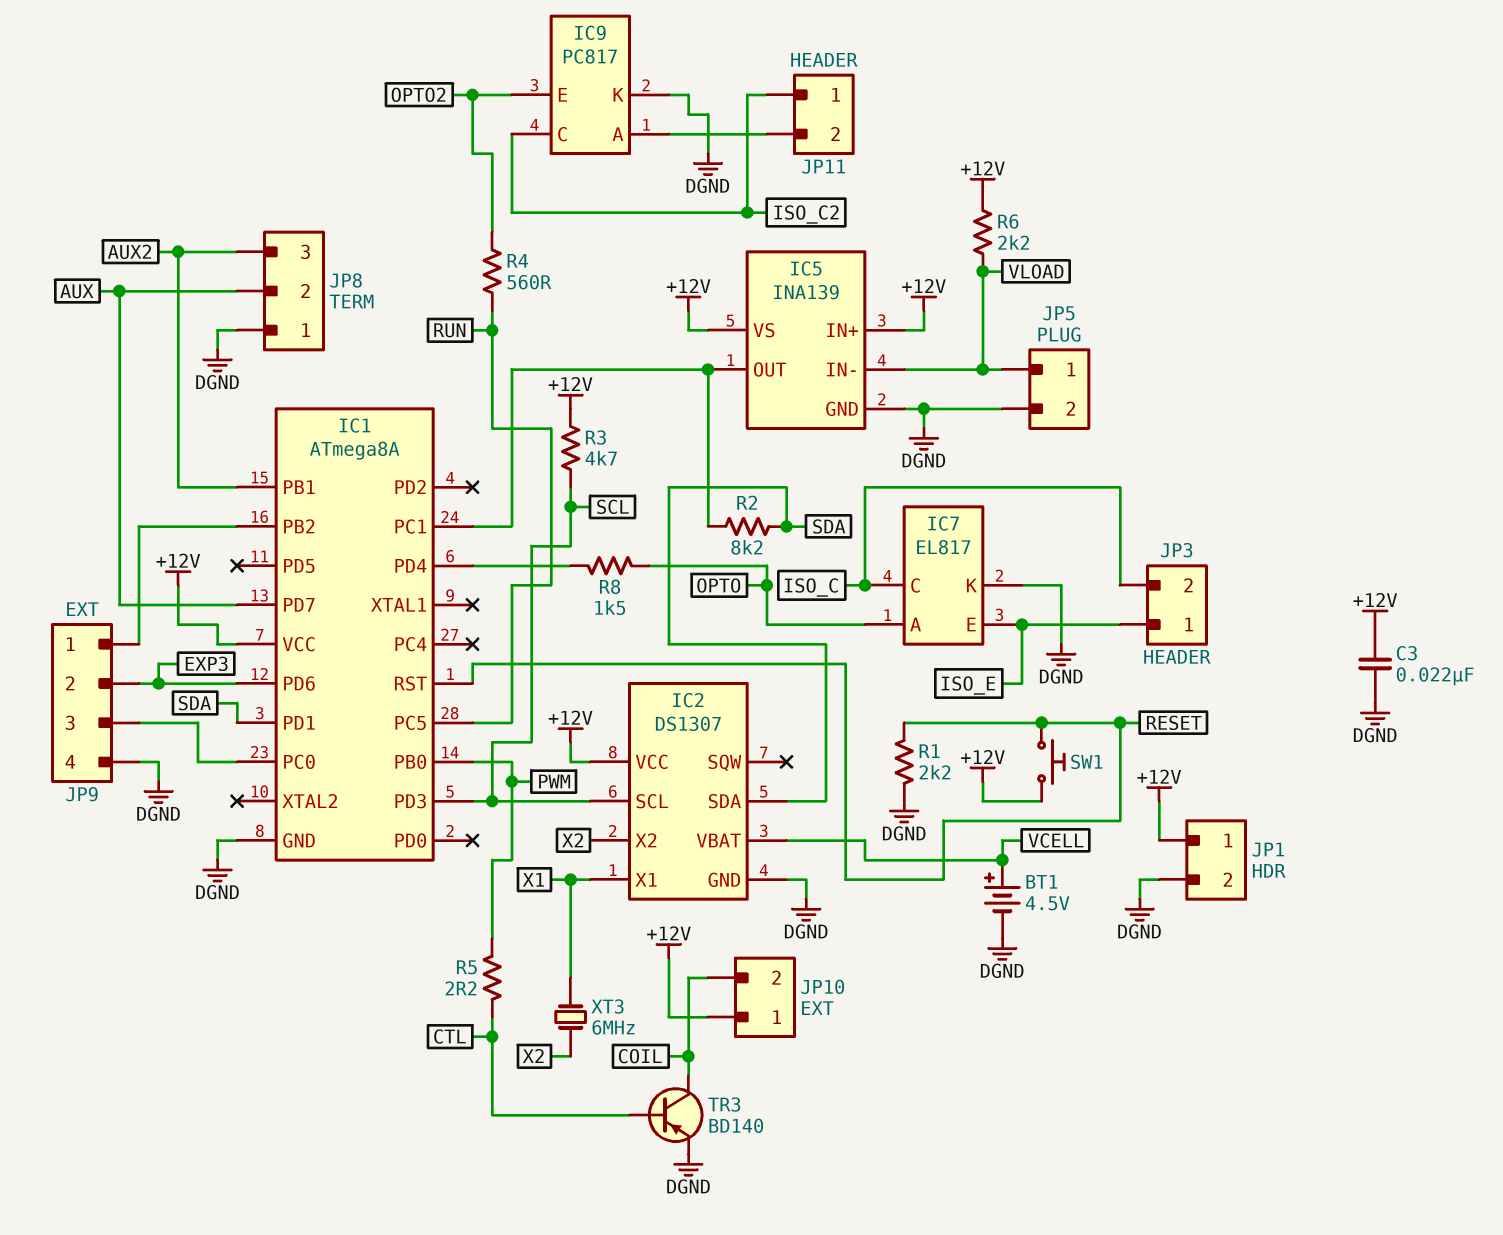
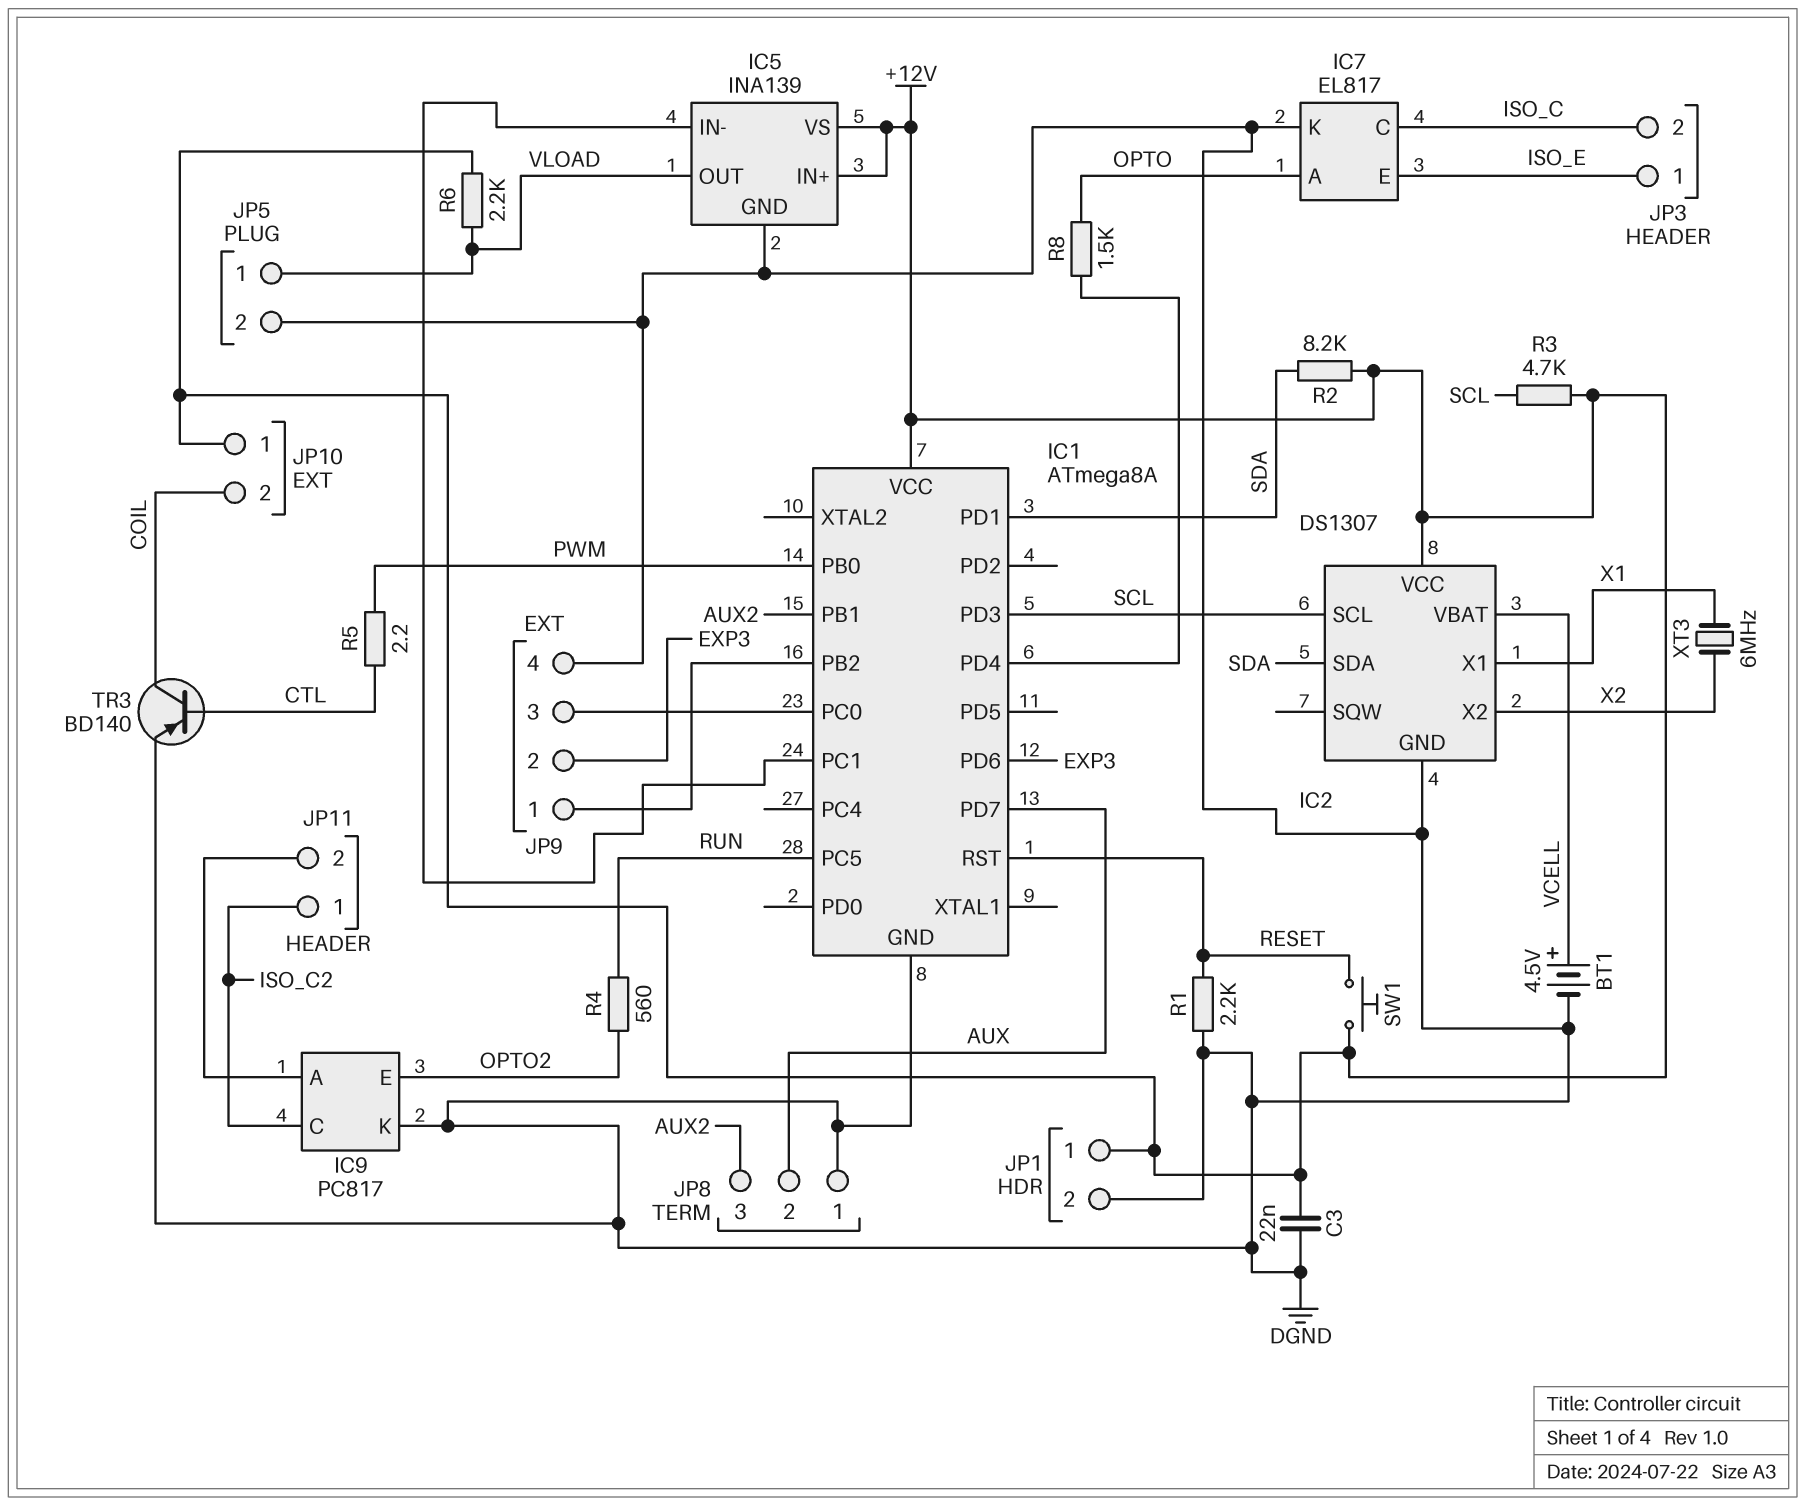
IC5 pin IN-: VLOAD -> IC1/PC1
IC5 pin OUT: IC1/PC1 -> VLOAD
R2: 8.2k (IC1/PC1, SDA) -> 8.2k (+12V, SDA)

